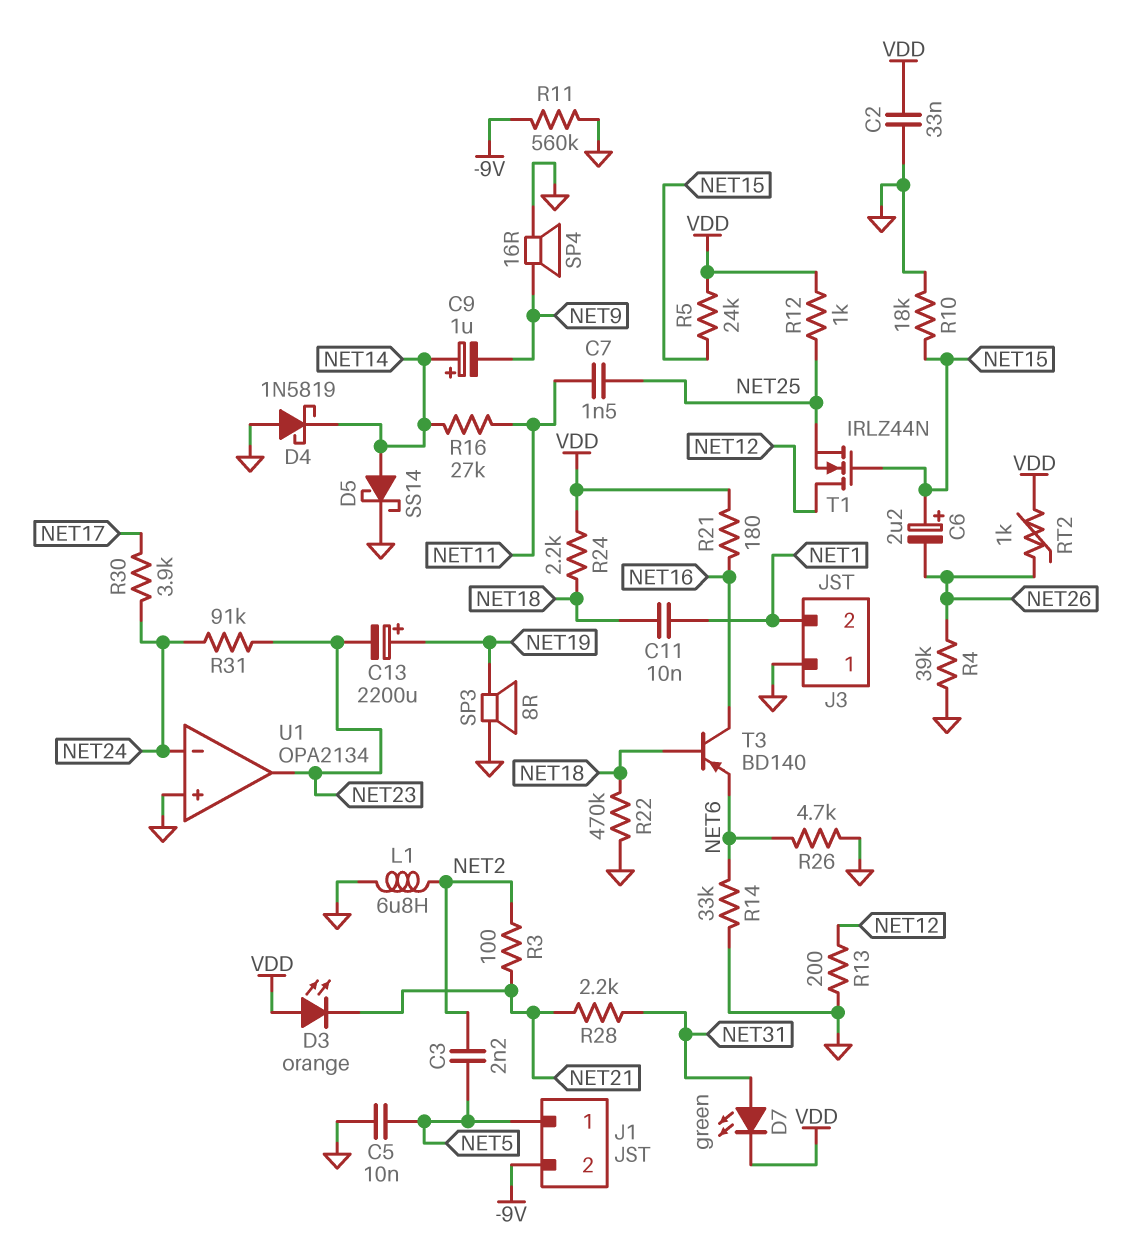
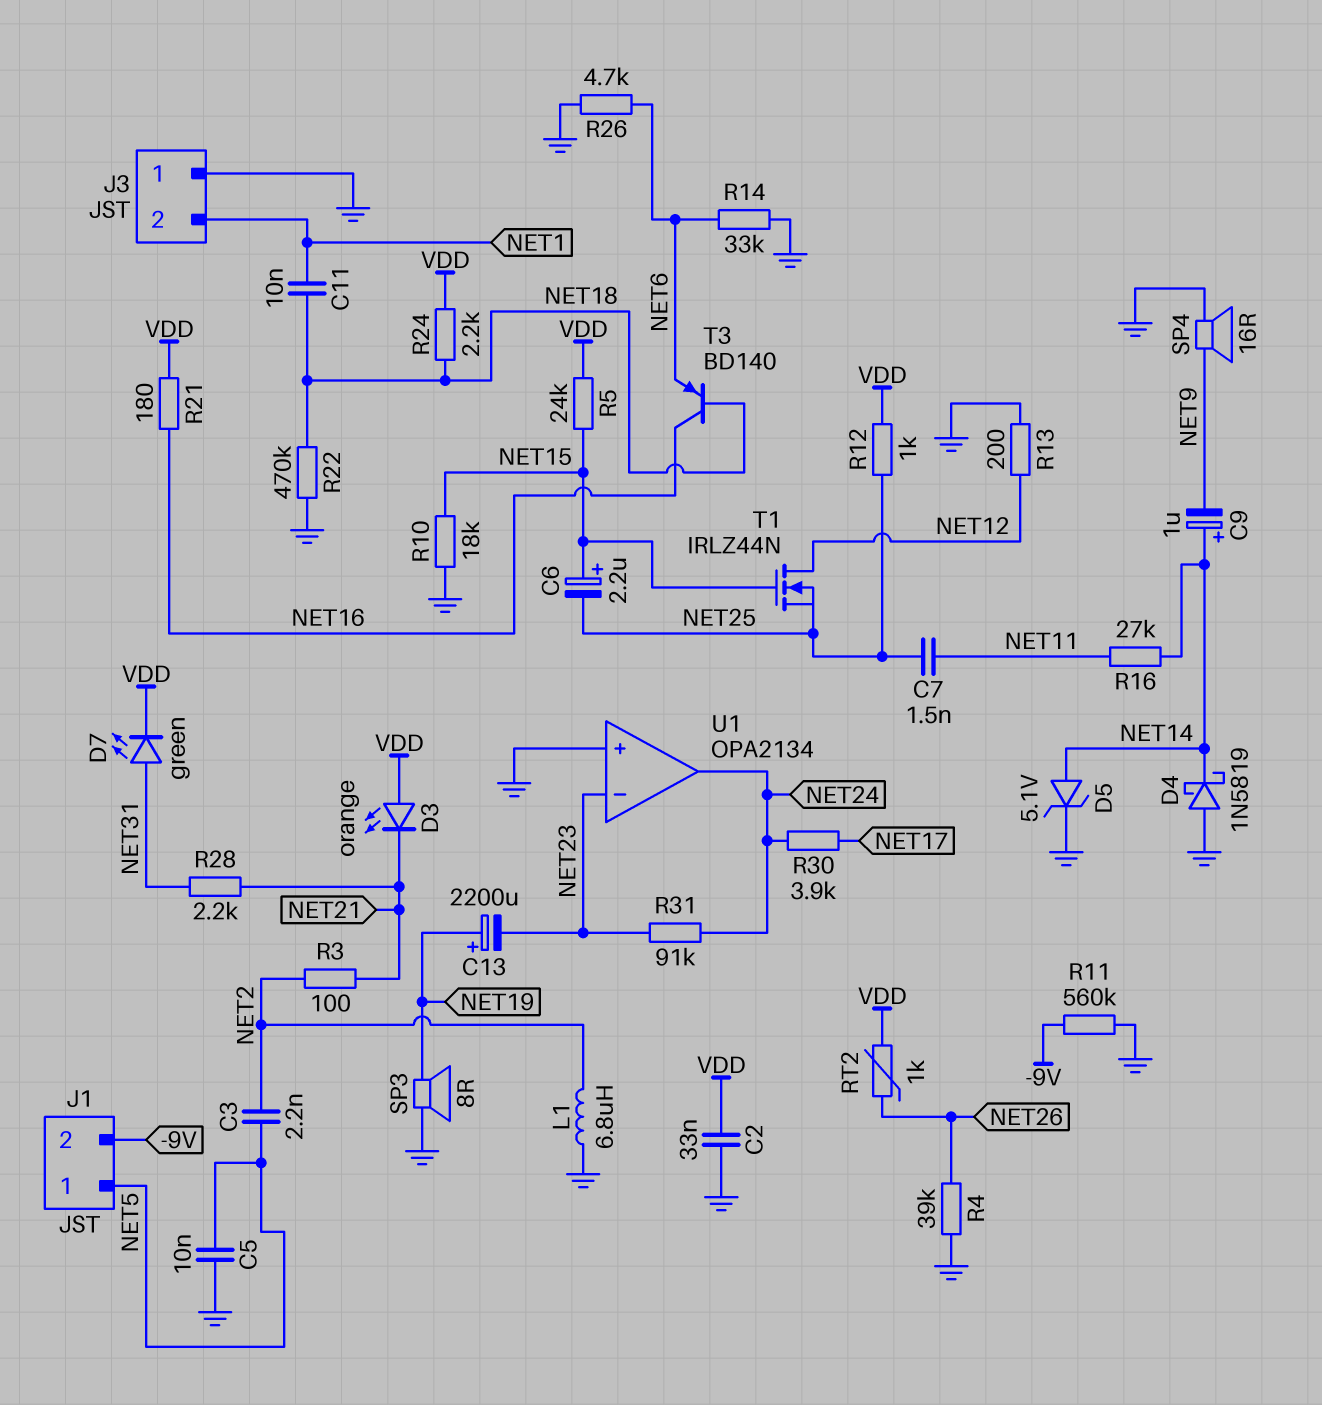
C6: 2.2uF (plus NET15, minus NET26) -> 2.2uF (plus NET15, minus NET25)
D5: schottky SS14 (A NET14, K GND) -> zener 5.1V (A NET14, K GND)
U1 pin in-: NET24 -> NET23
U1 pin out: NET23 -> NET24

